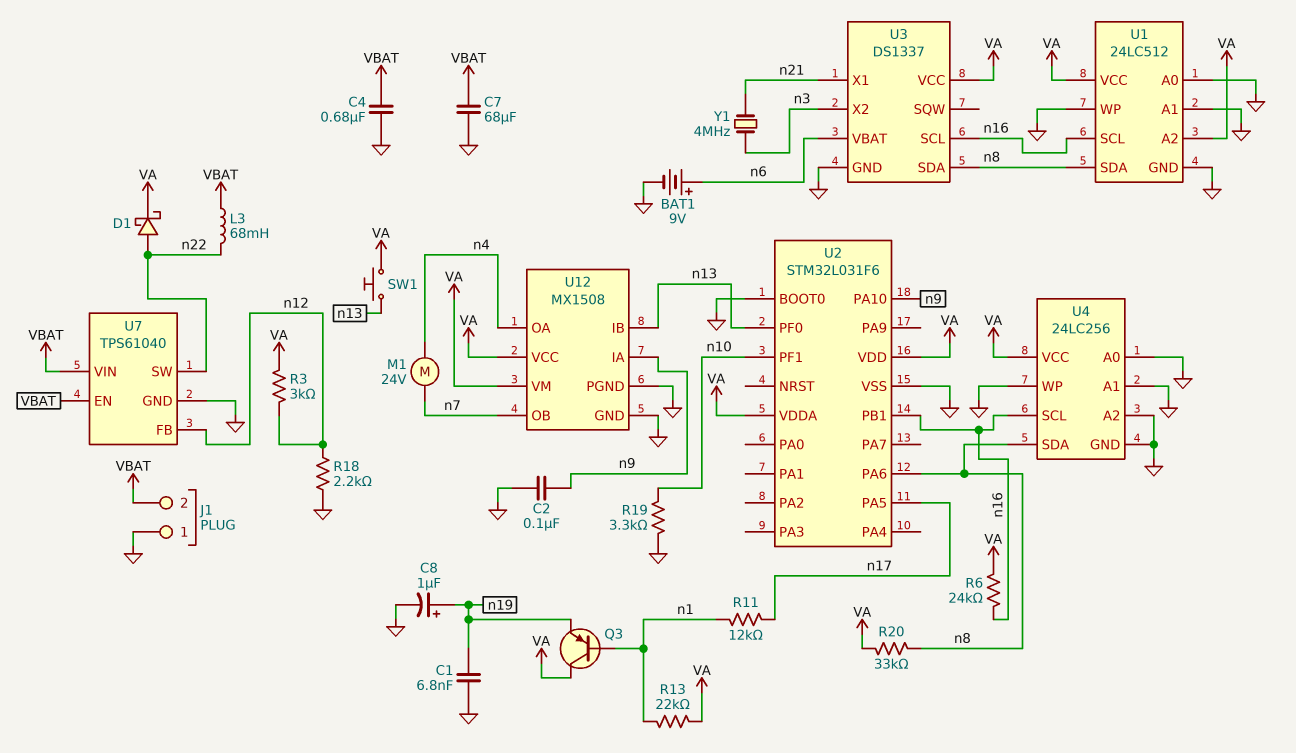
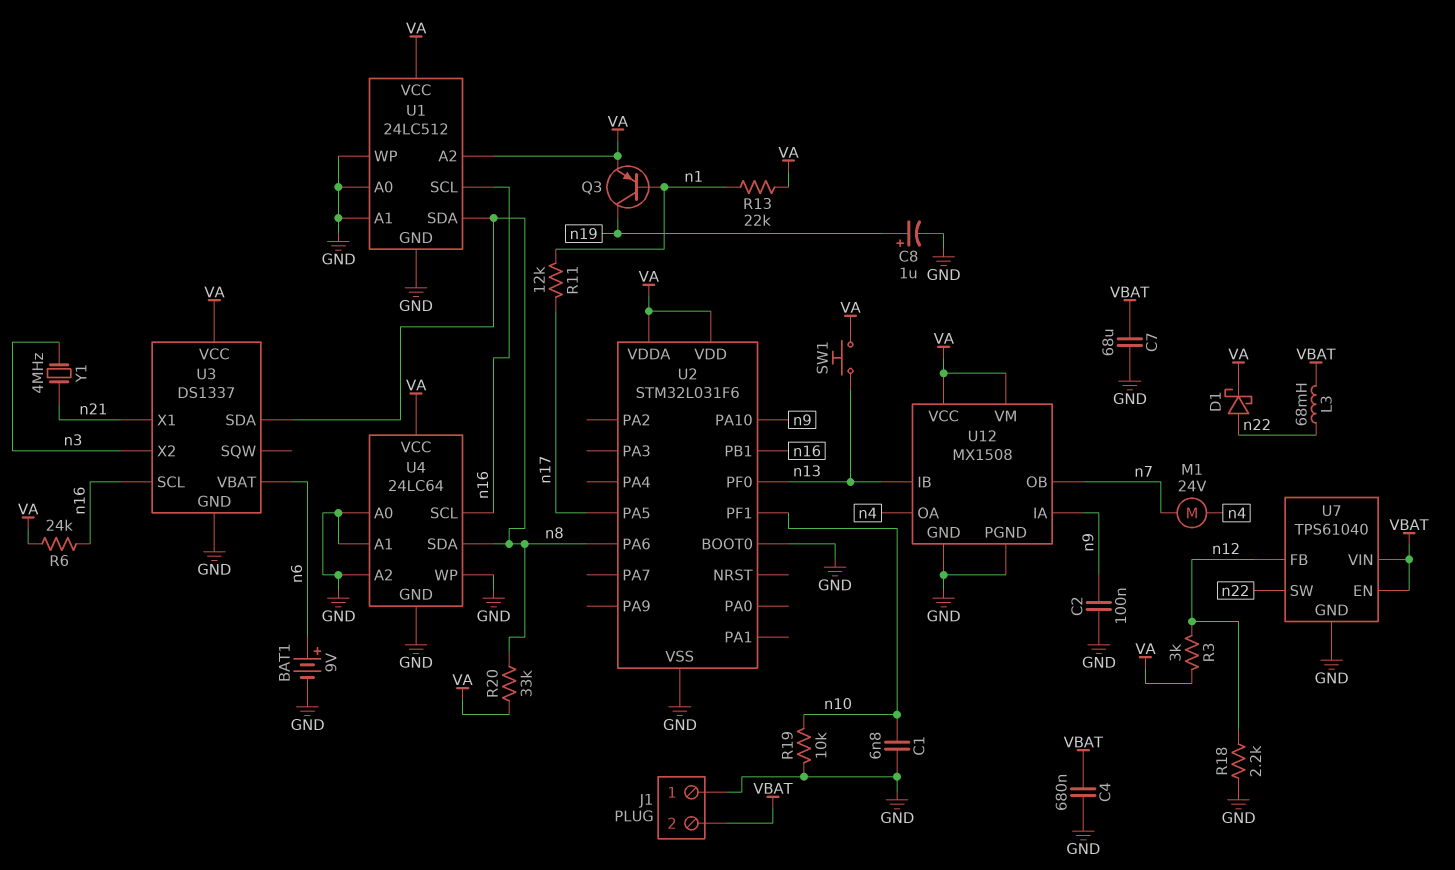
C1: 6.8nF (GND, n19) -> 6.8nF (GND, n10)
Q3: PNP (B n1, C VA, E n19) -> PNP (B n1, C n19, E VA)
R19: 3.3k (GND, n10) -> 10k (GND, n10)
U4: 24LC256 -> 24LC64

